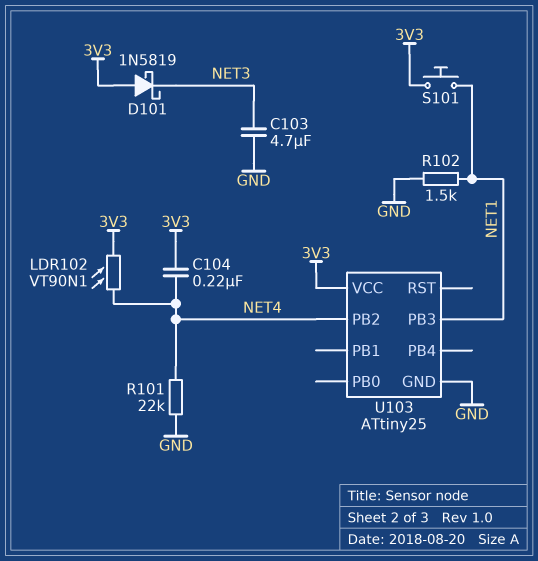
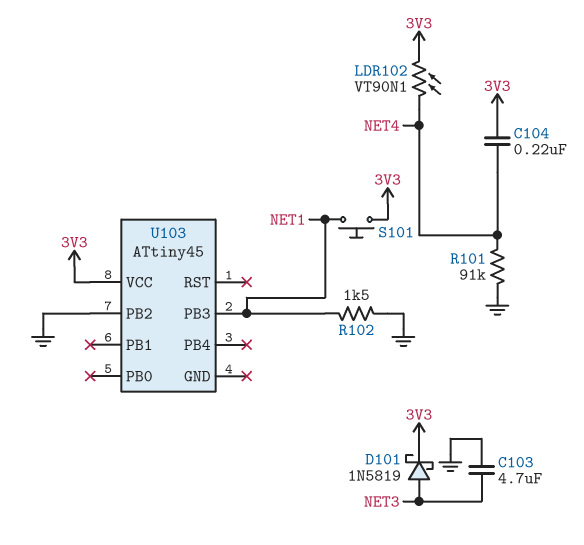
D101: schottky 1N5819 (A 3V3, K NET3) -> schottky 1N5819 (A NET3, K 3V3)
R101: 22k (GND, NET4) -> 91k (GND, NET4)
U103: ATtiny25 -> ATtiny45
U103 pin GND: GND -> none
U103 pin PB2: NET4 -> GND

